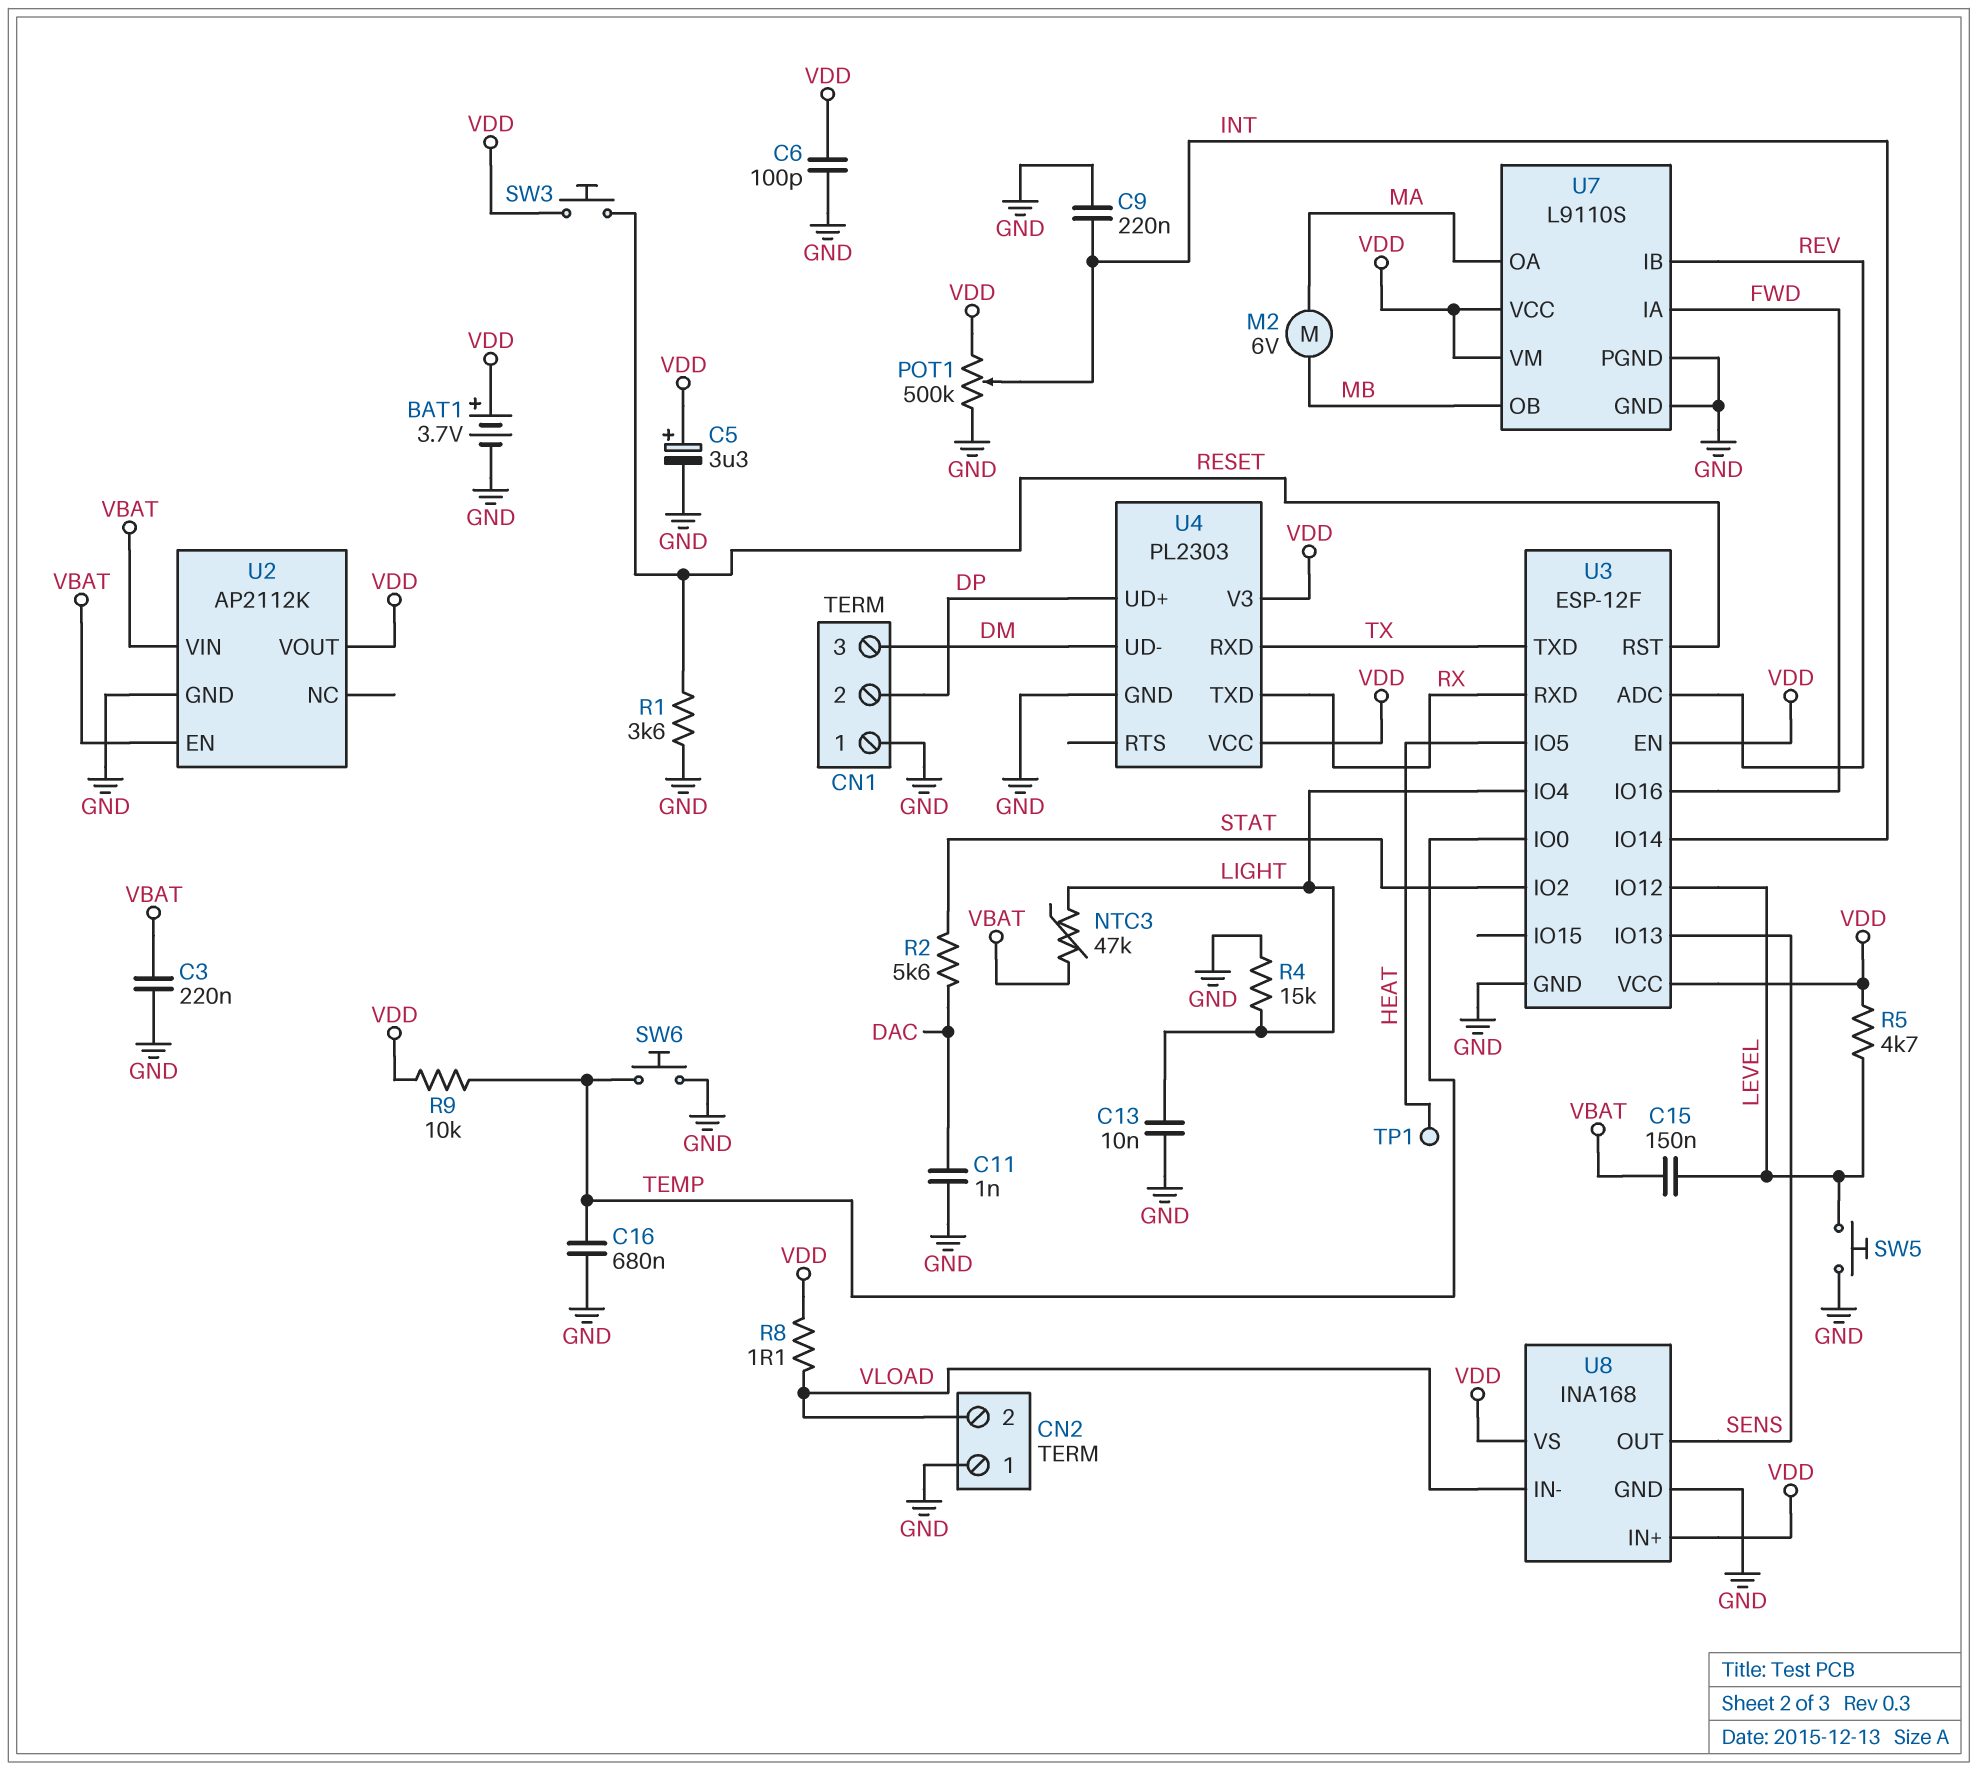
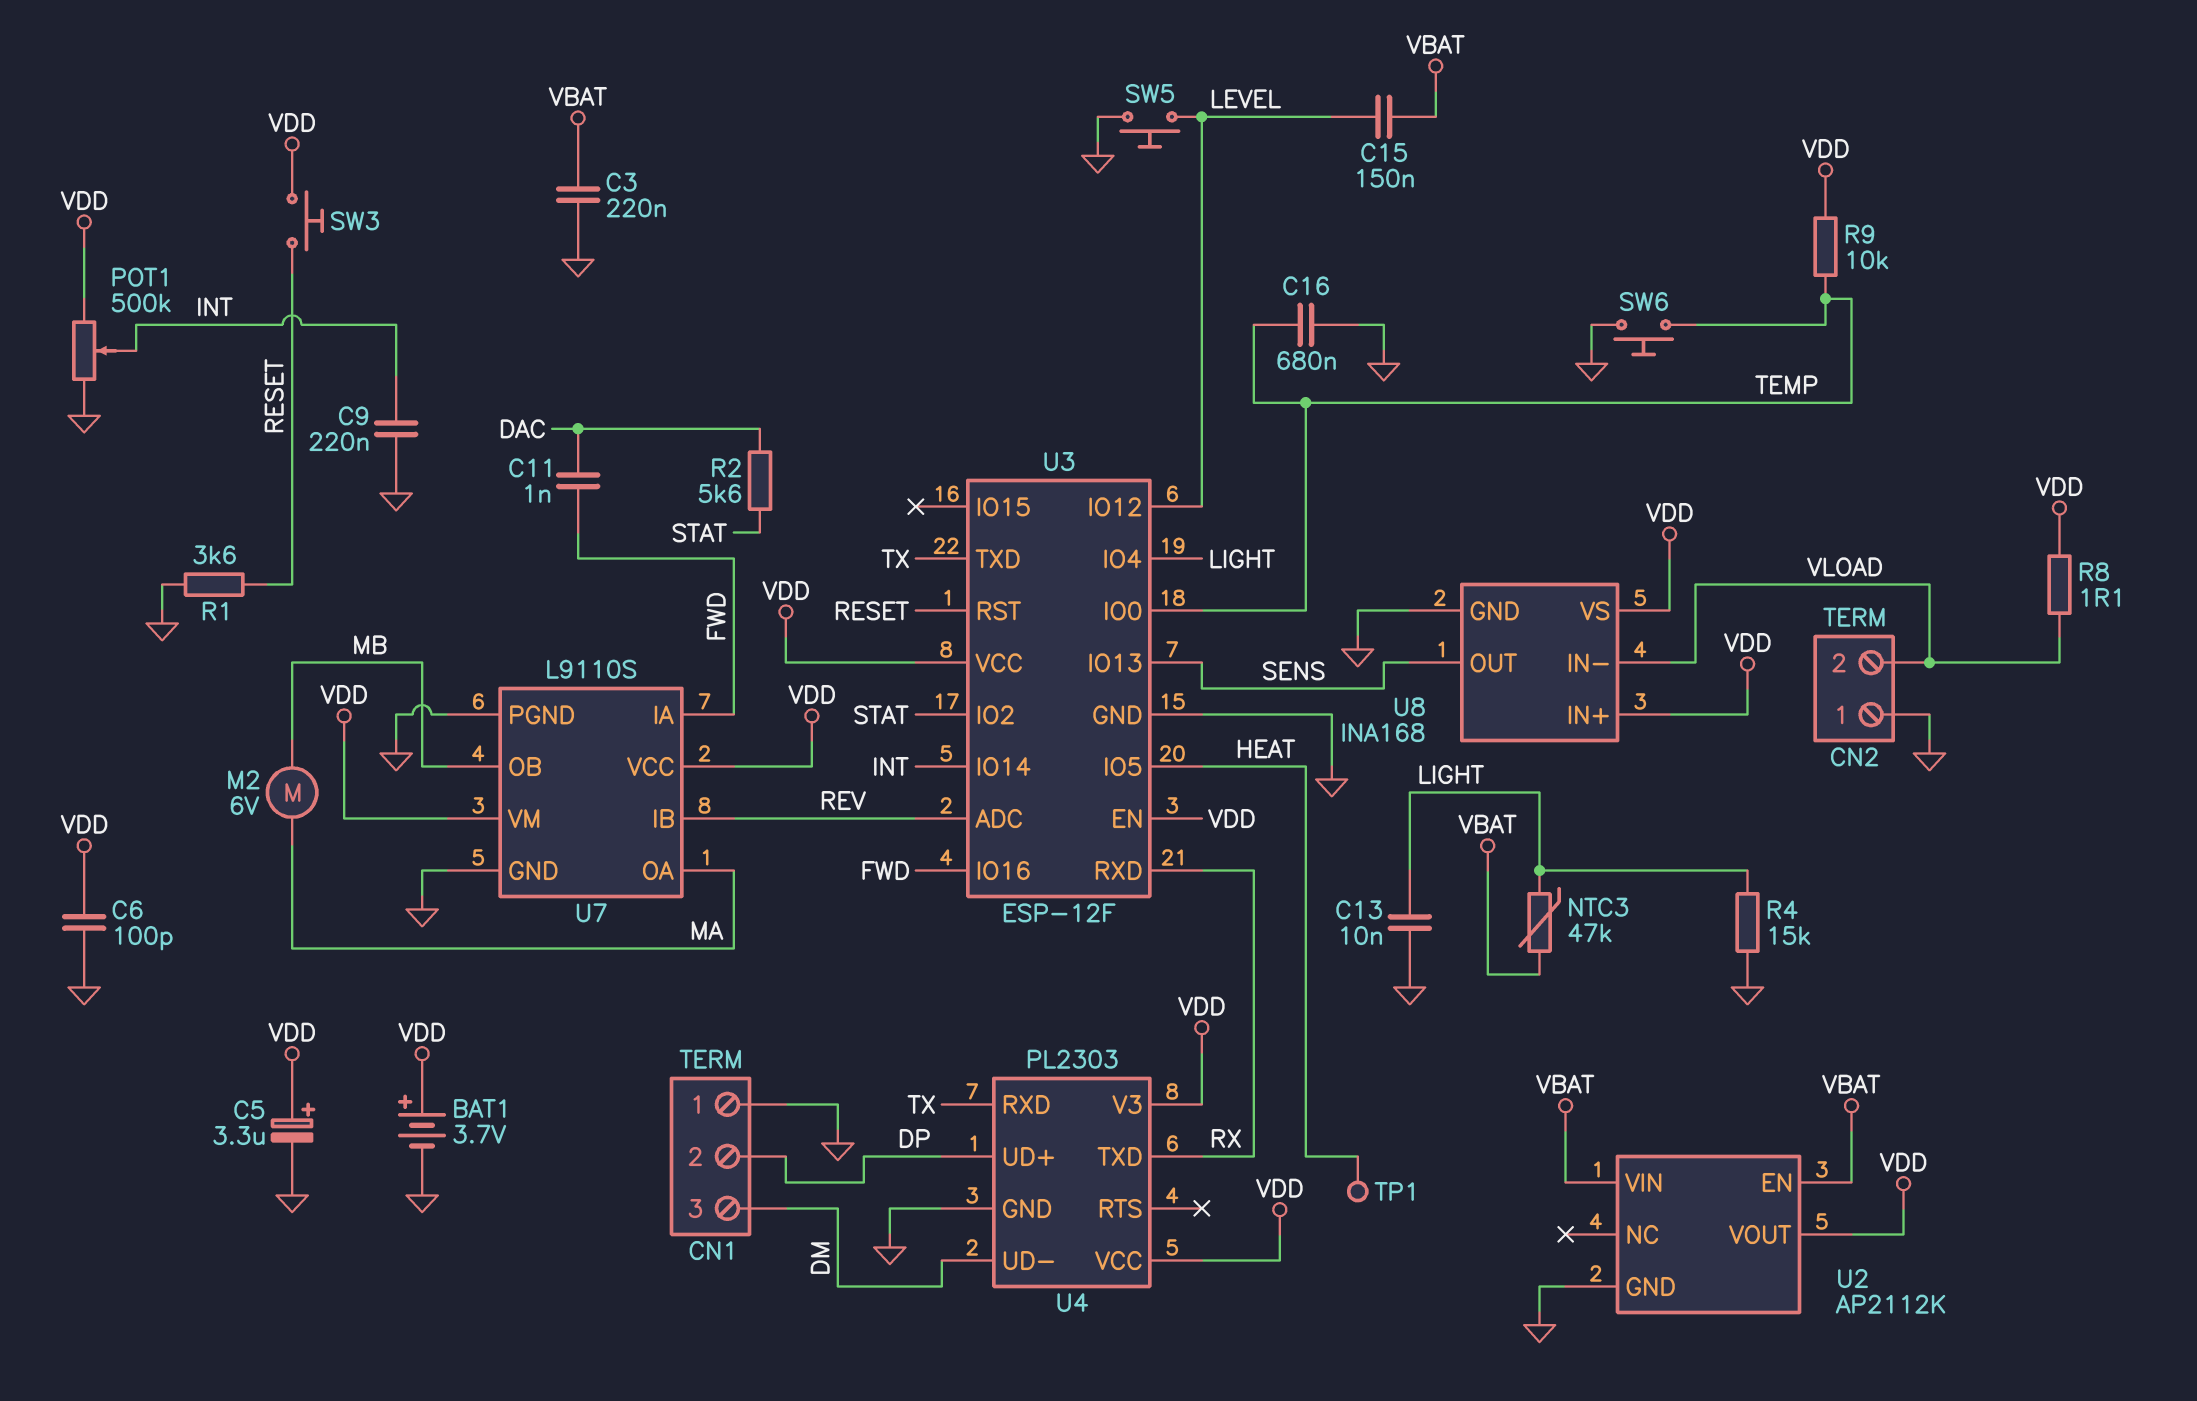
C11: 1nF (DAC, GND) -> 1nF (DAC, FWD)
R5: 4.7k (LEVEL, VDD) -> none

